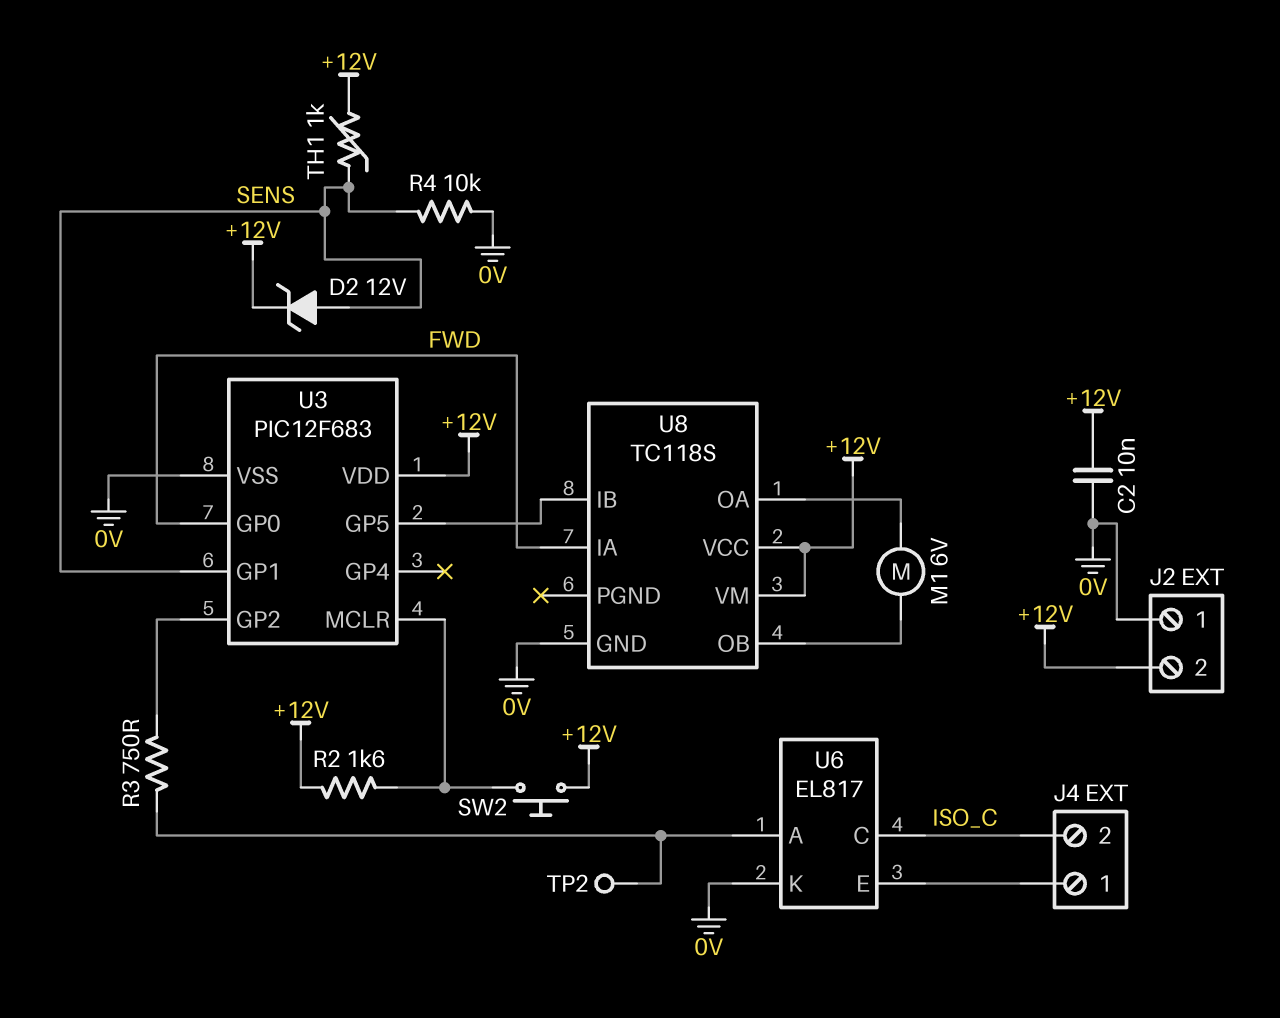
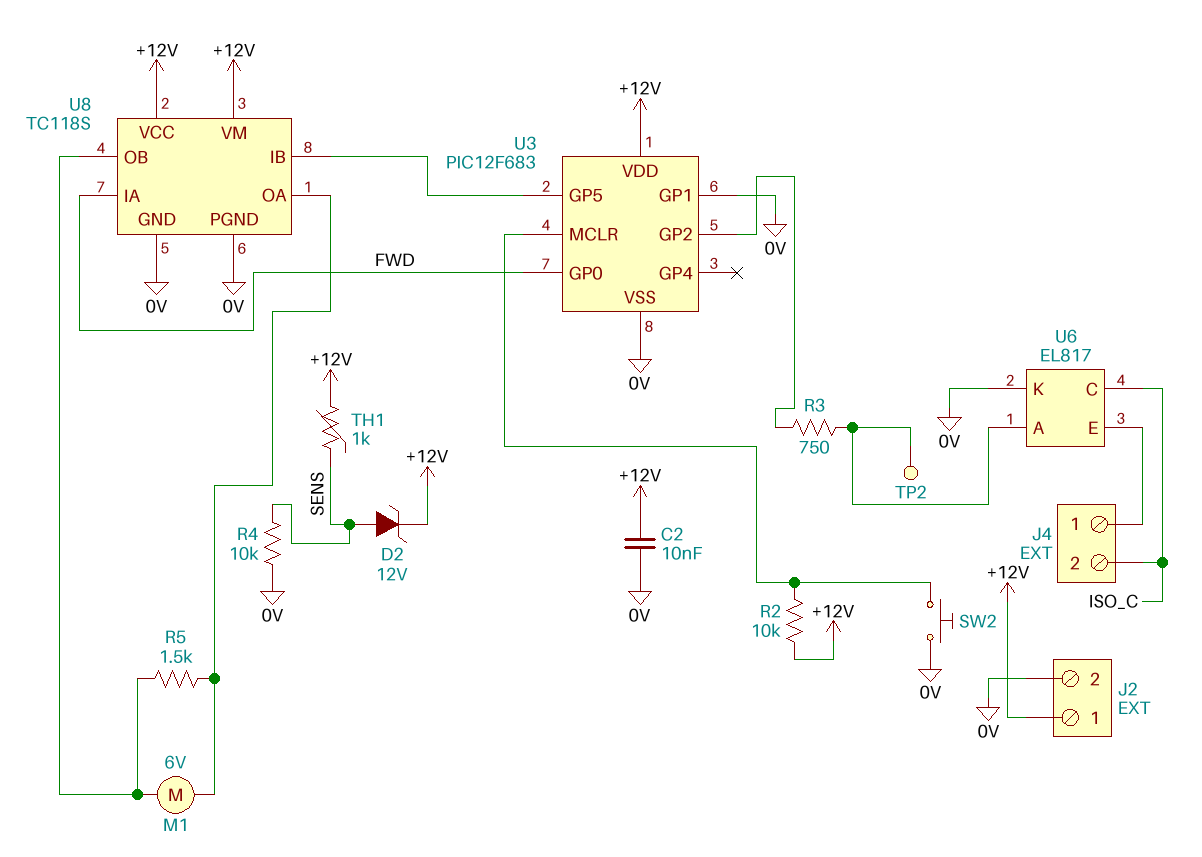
J2 pin 1: 0V -> +12V
J2 pin 2: +12V -> 0V
R2: 1.6k (+12V, U3/MCLR) -> 10k (+12V, U3/MCLR)
R5: none -> 1.5k (U8/OA, U8/OB)
SW2: button (+12V, U3/MCLR) -> button (0V, U3/MCLR)
U3 pin GP1: SENS -> 0V
U8 pin PGND: none -> 0V

